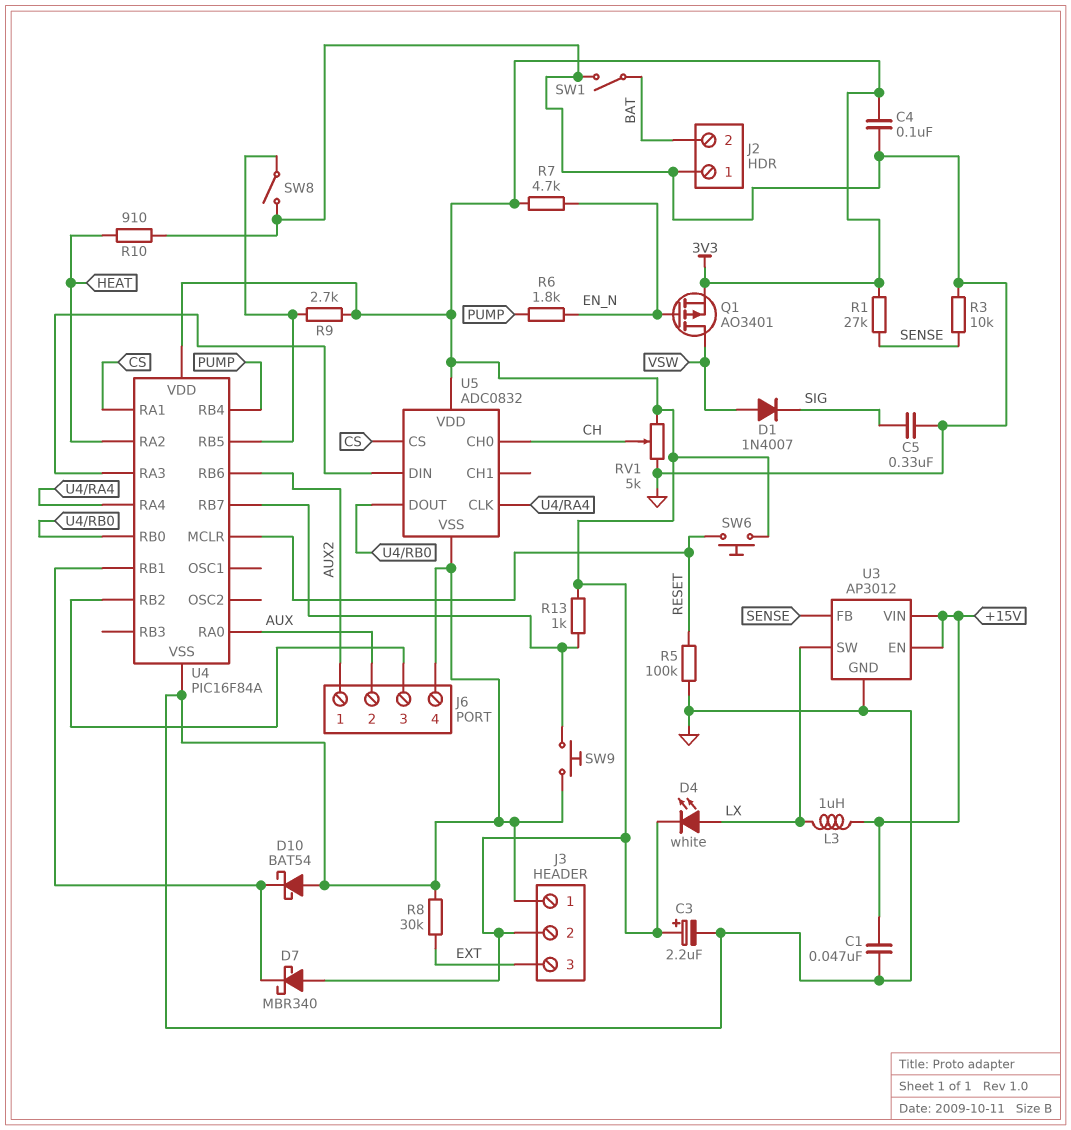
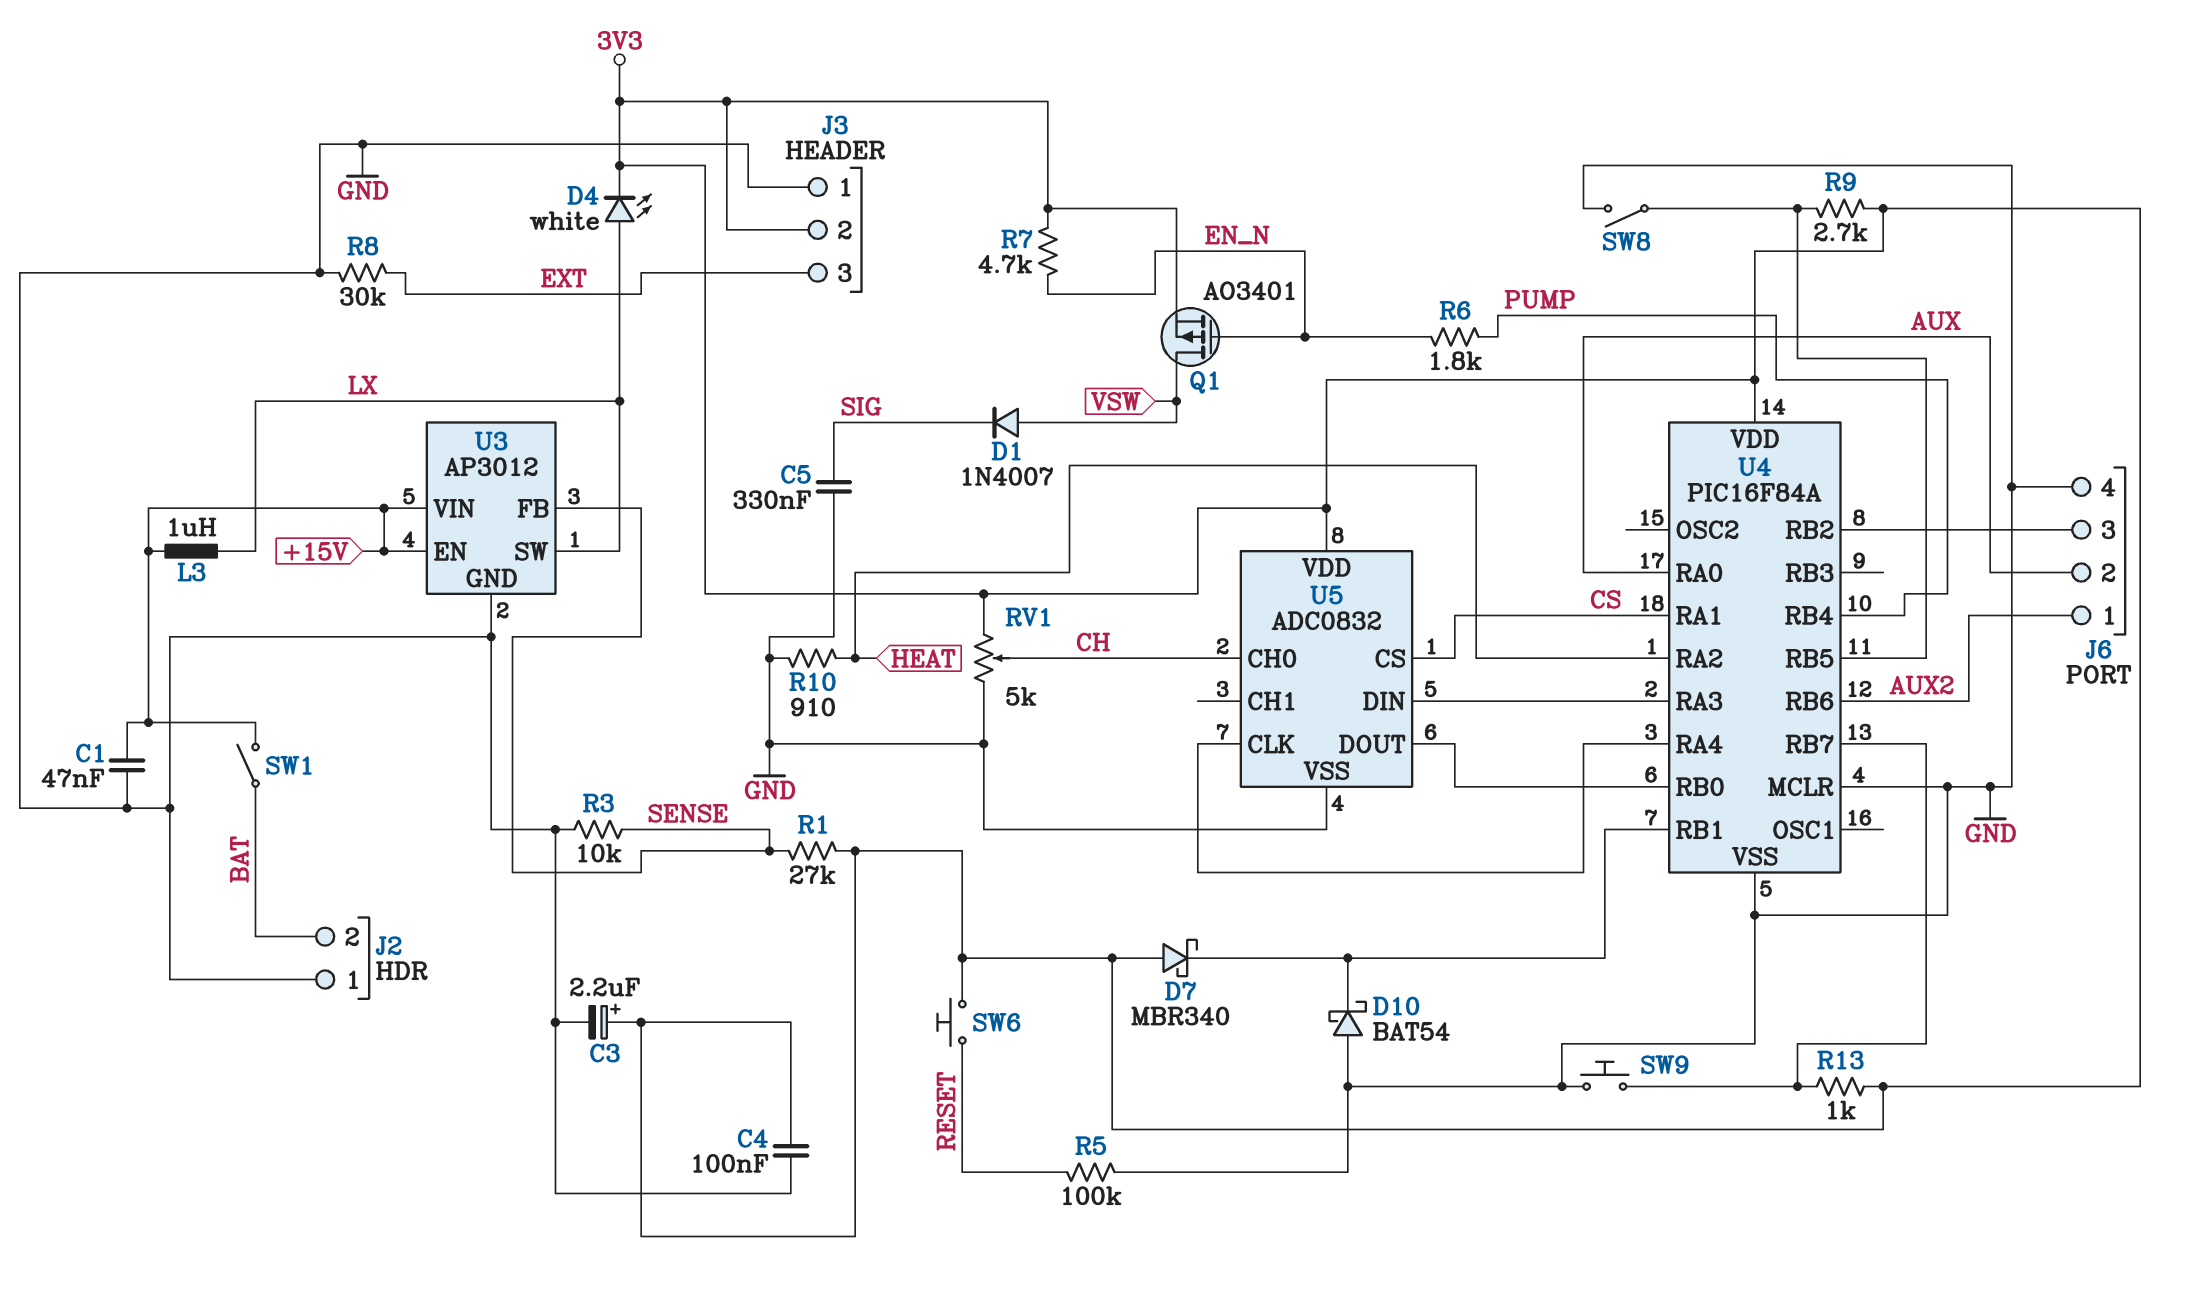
SW1: switch (BAT, GND) -> switch (+15V, BAT)
U4 pin MCLR: RESET -> GND

